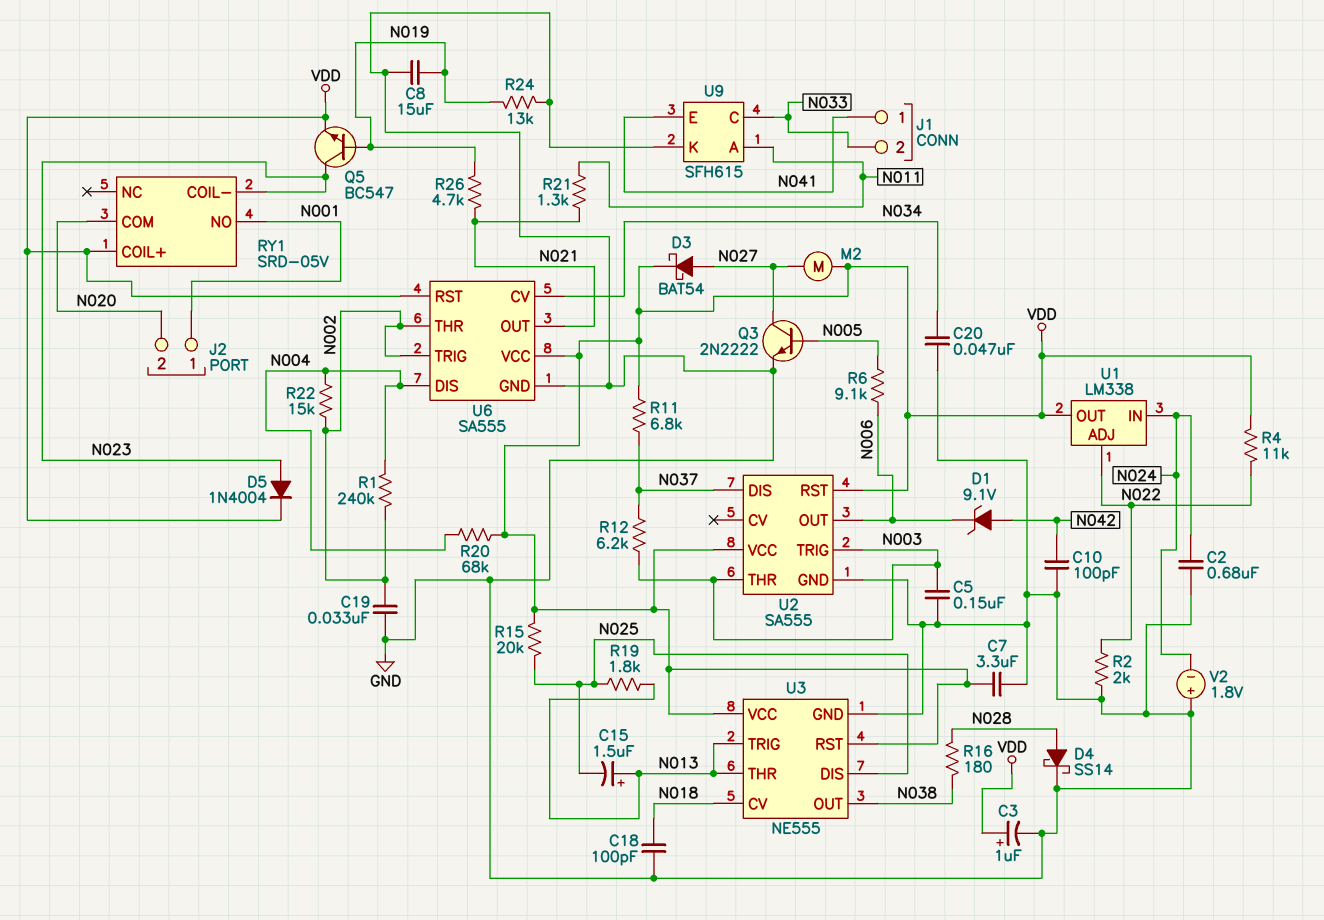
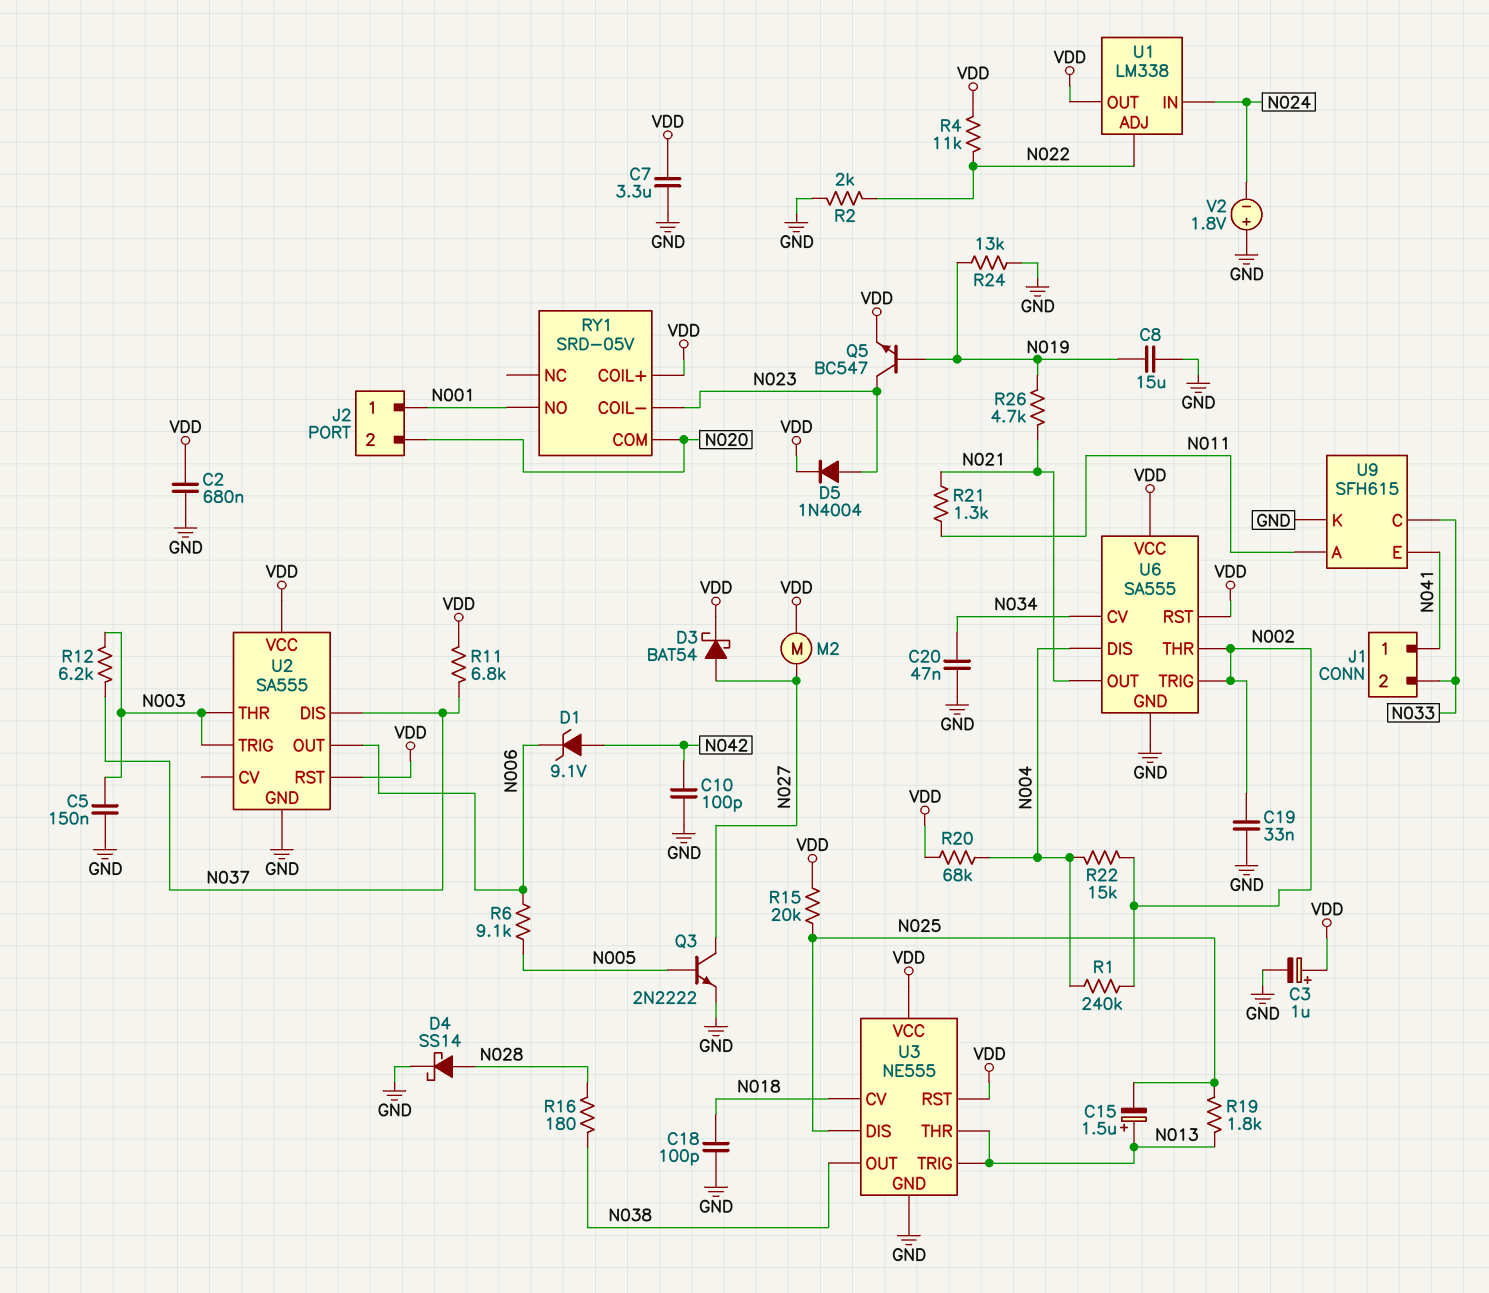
C2: 680nF (GND, N024) -> 680nF (GND, VDD)

